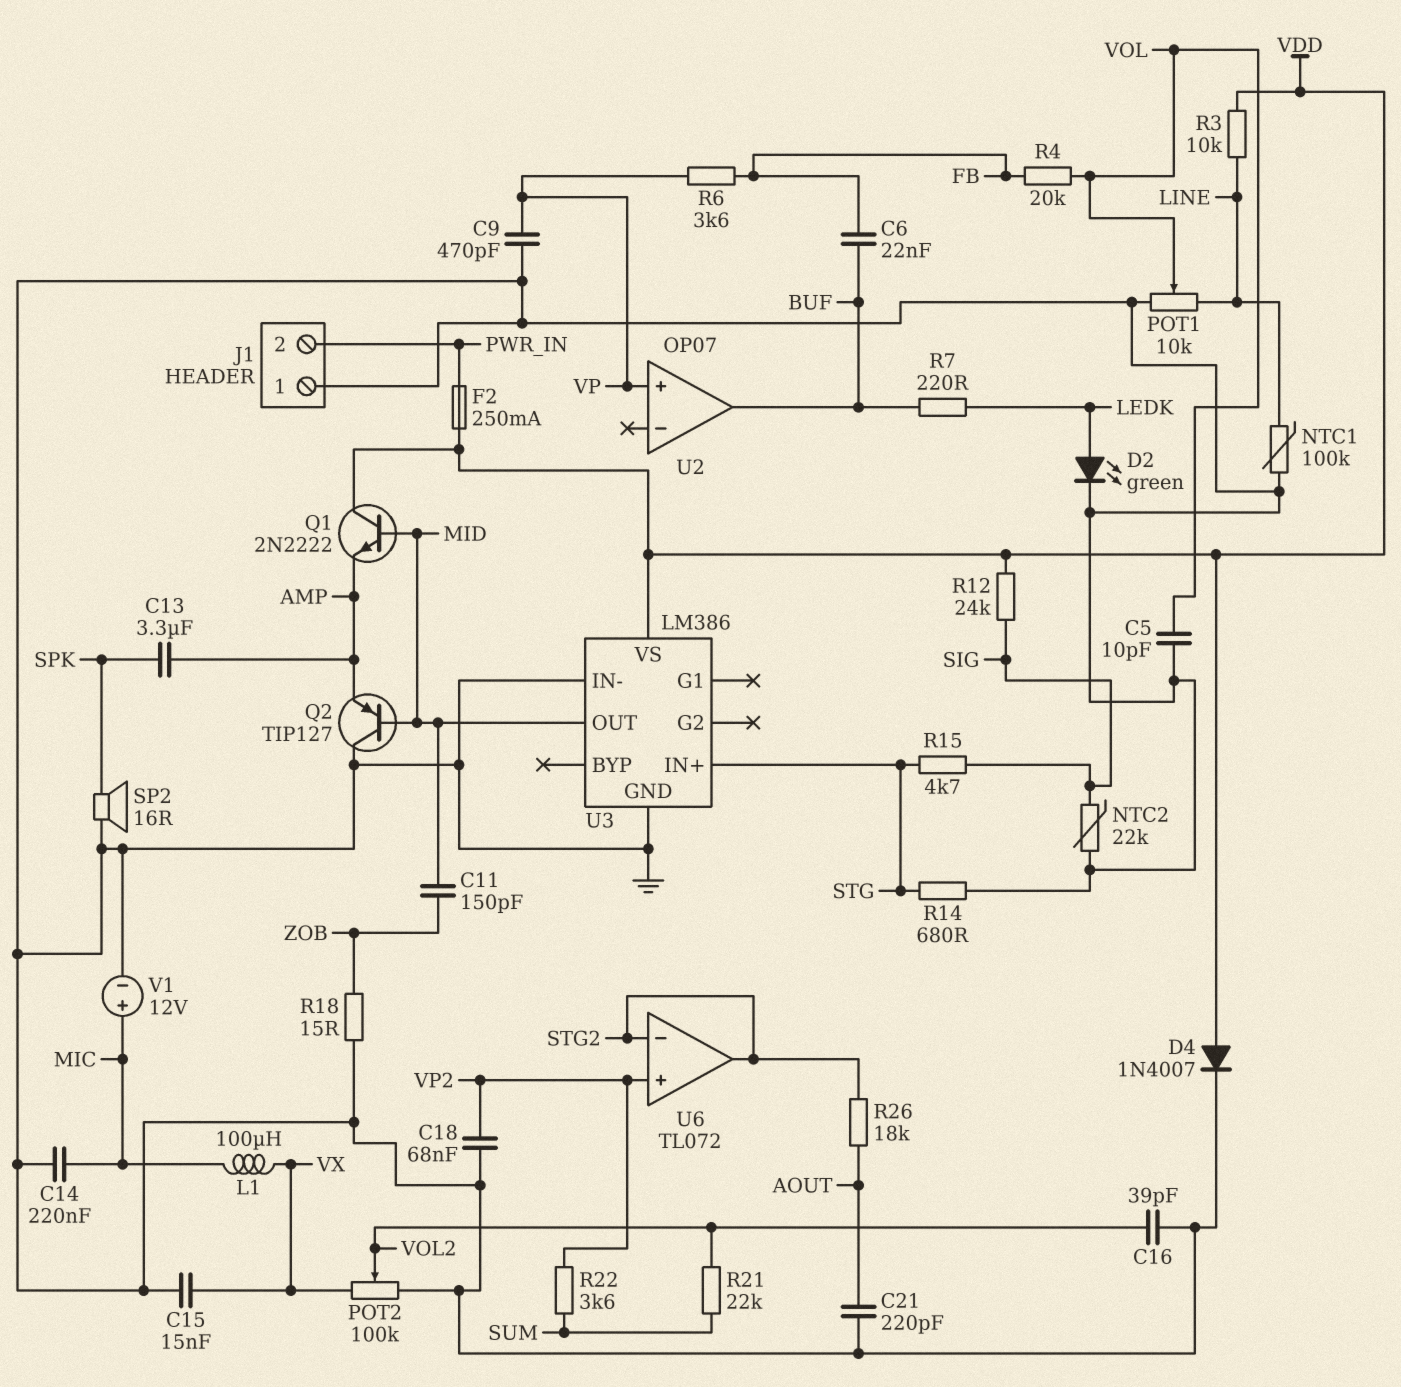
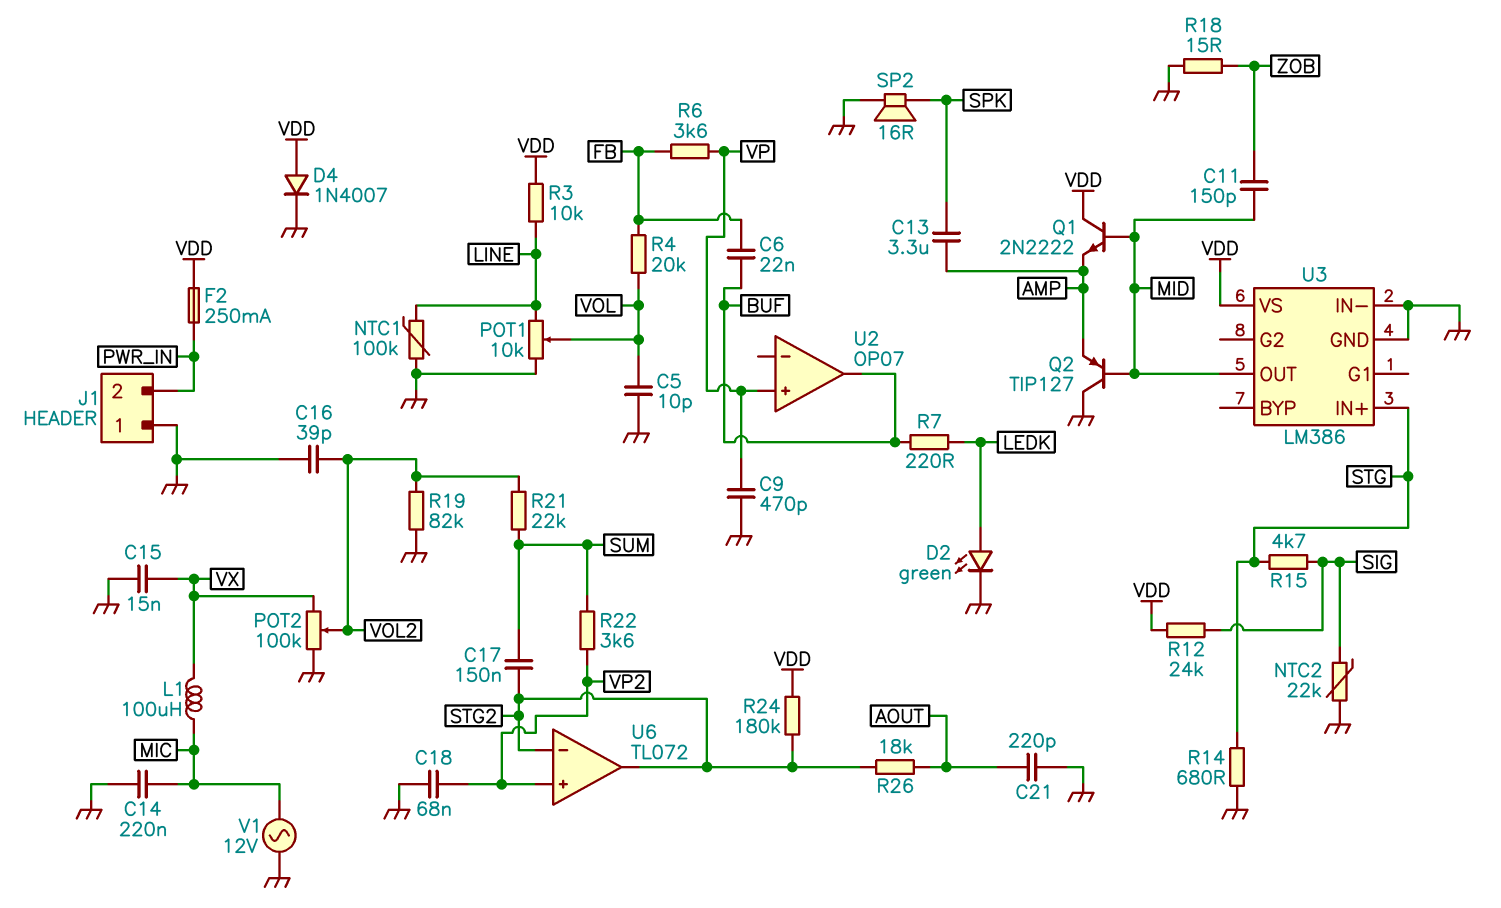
C17: none -> 150nF (STG2, SUM)
R19: none -> 82k (GND, VOL2)
R24: none -> 180k (STG2, VDD)
V1: 12V (plus MIC, minus GND) -> AC 12V (GND, MIC)

